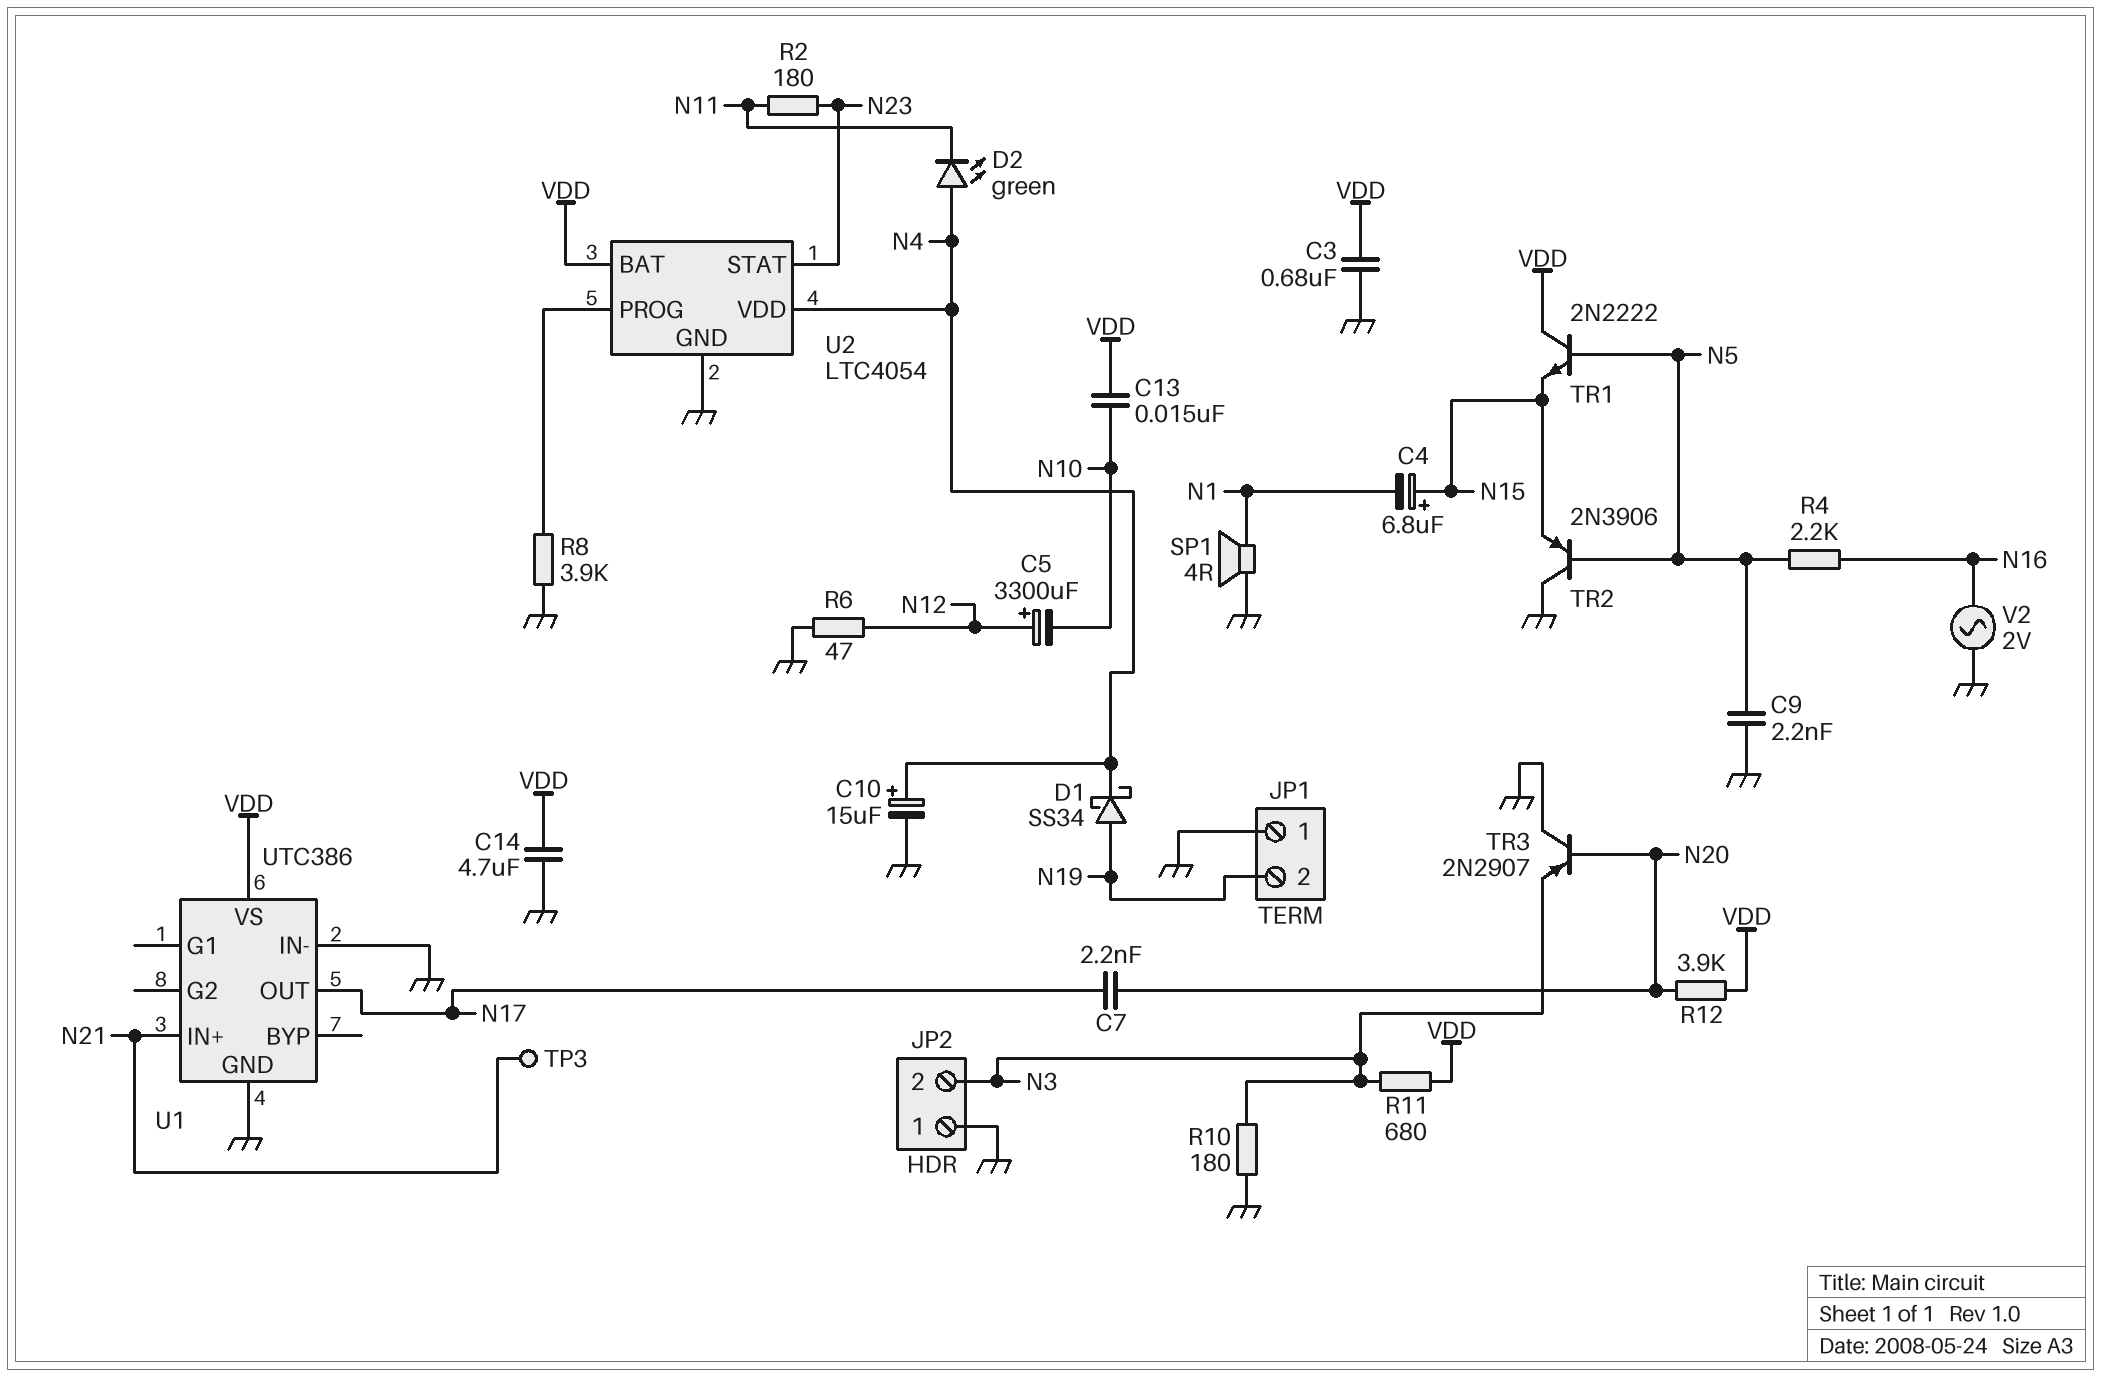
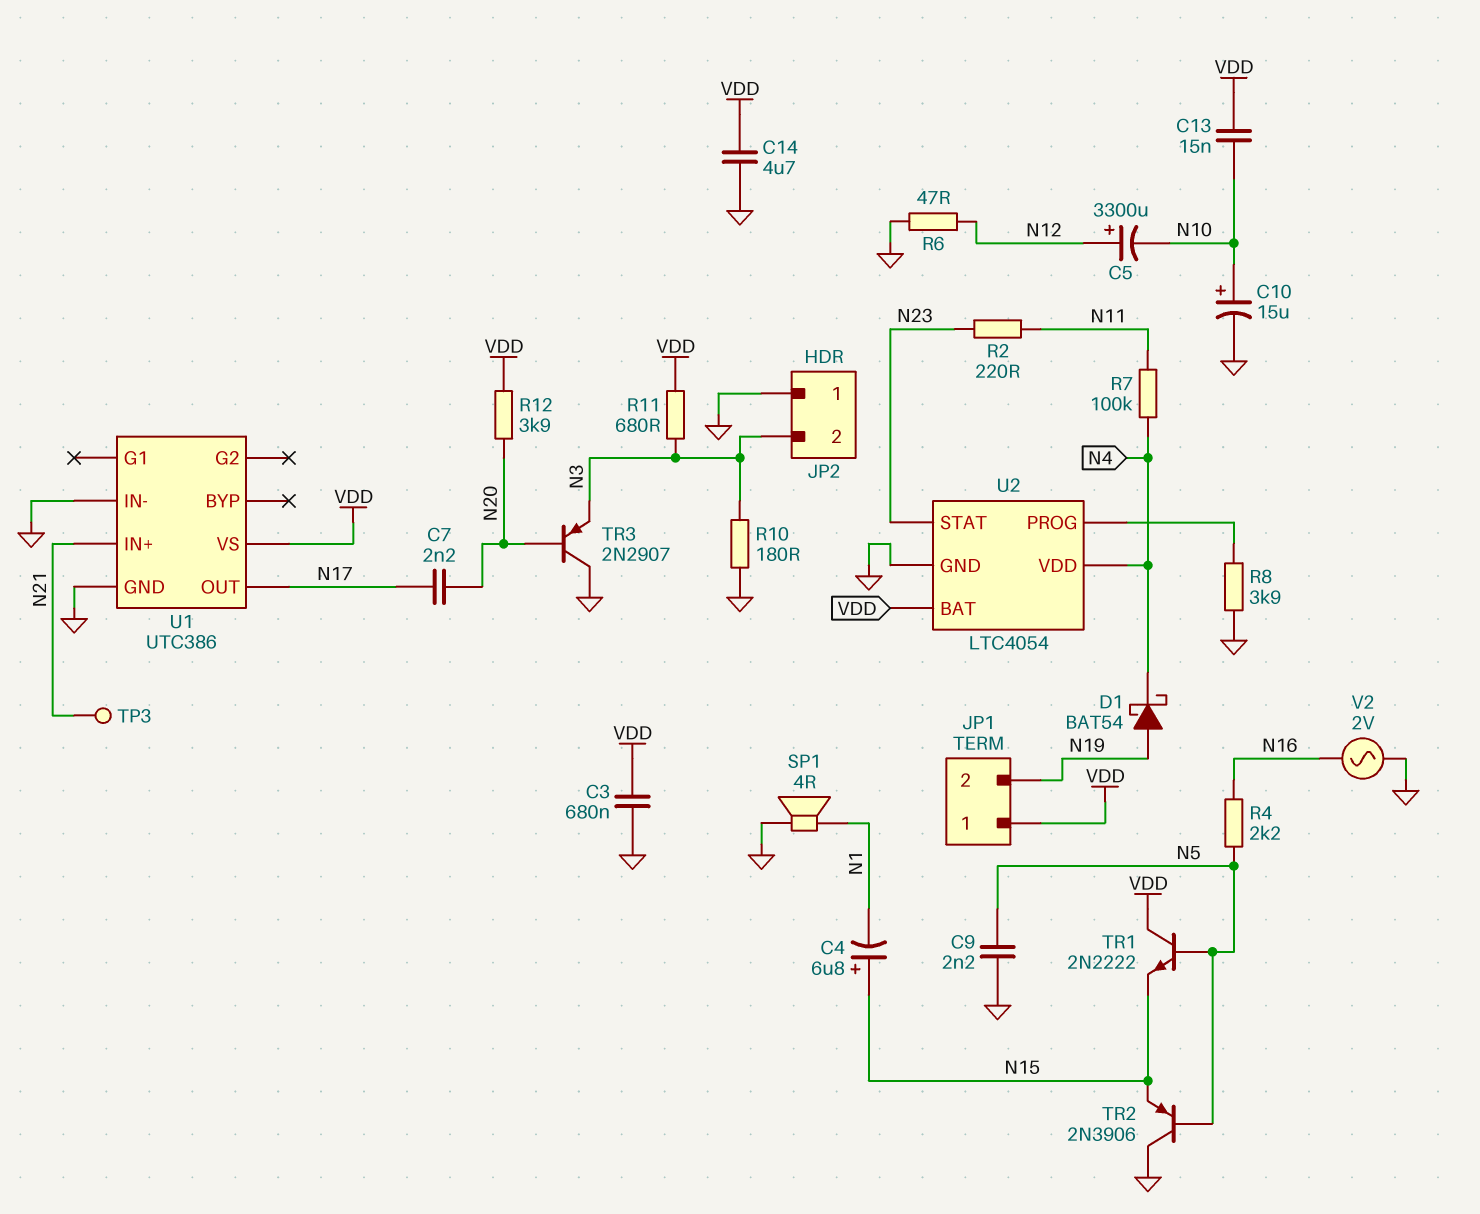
C10: 15uF (plus N4, minus GND) -> 15uF (plus N10, minus GND)
D1: schottky SS34 (A N19, K N4) -> schottky BAT54 (A N19, K N4)
D2: LED green (A N4, K N11) -> none
JP1 pin 1: GND -> VDD
R2: 180 (N11, N23) -> 220 (N11, N23)
R7: none -> 100k (N4, N11)

